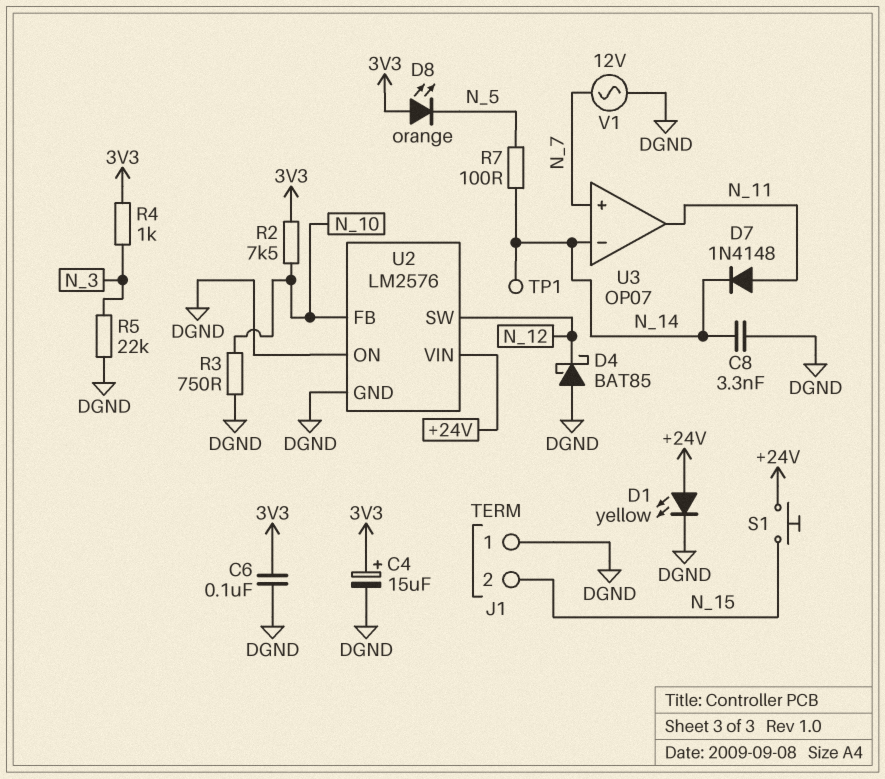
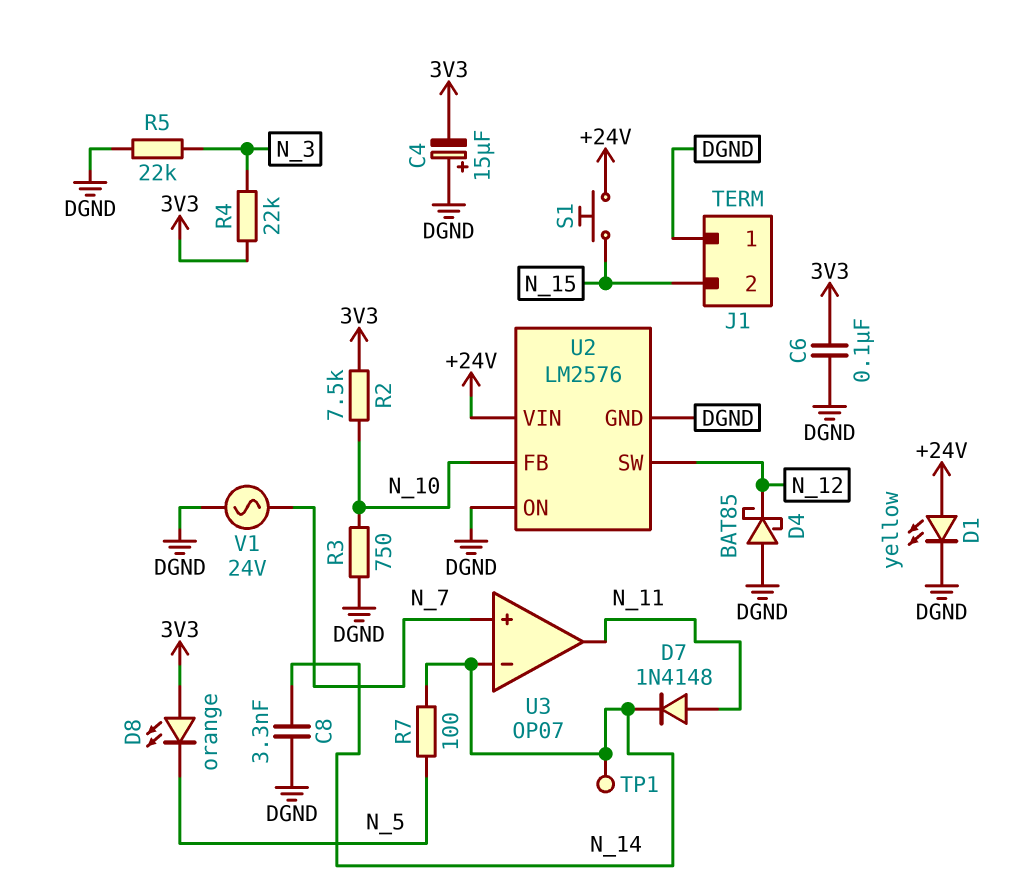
C4: 15uF (plus 3V3, minus DGND) -> 15uF (plus DGND, minus 3V3)
R4: 1k (3V3, N_3) -> 22k (3V3, N_3)
V1: AC 12V (DGND, N_7) -> AC 24V (DGND, N_7)

